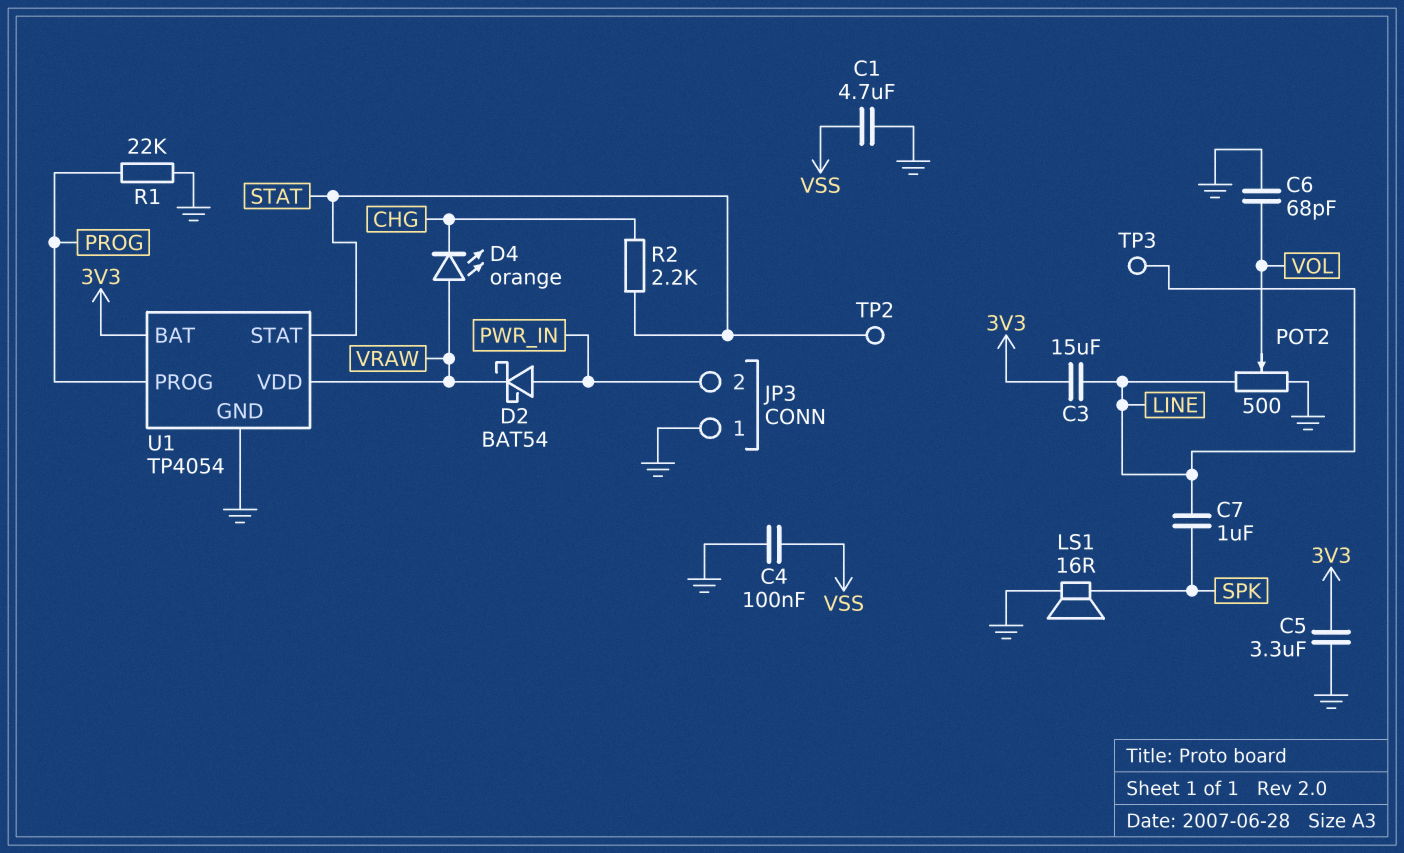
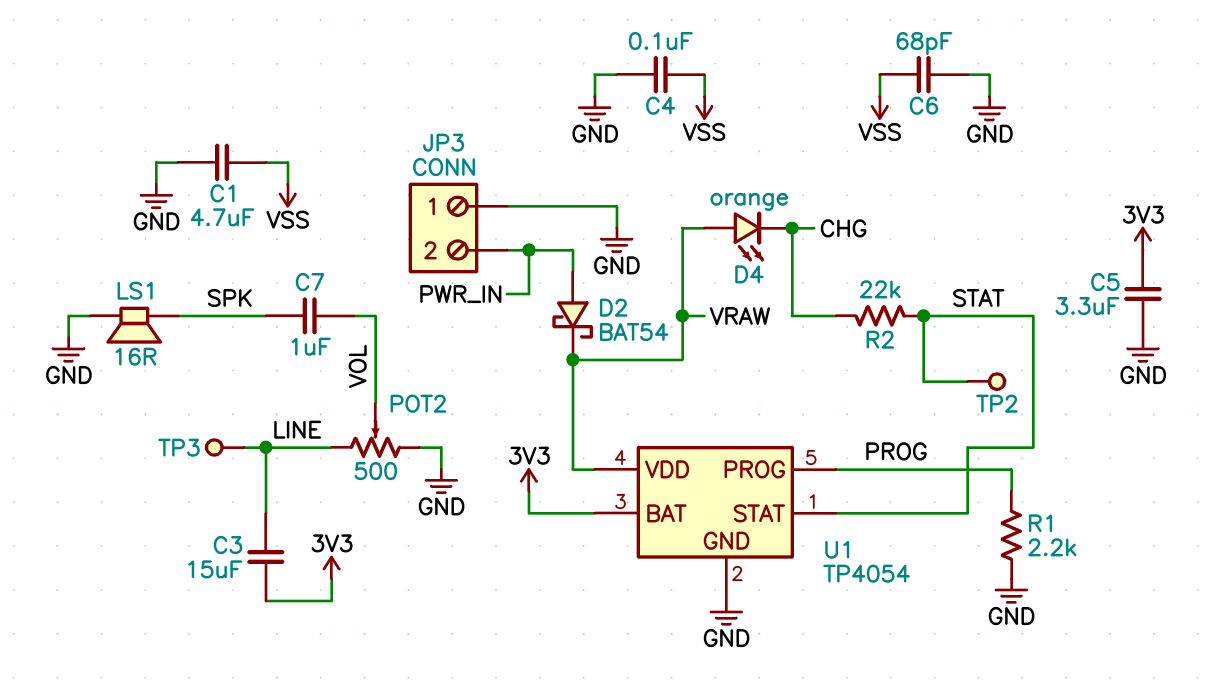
C6: 68pF (GND, VOL) -> 68pF (GND, VSS)
C7: 1uF (LINE, SPK) -> 1uF (SPK, VOL)
R1: 22k (GND, PROG) -> 2.2k (GND, PROG)
R2: 2.2k (CHG, STAT) -> 22k (CHG, STAT)

